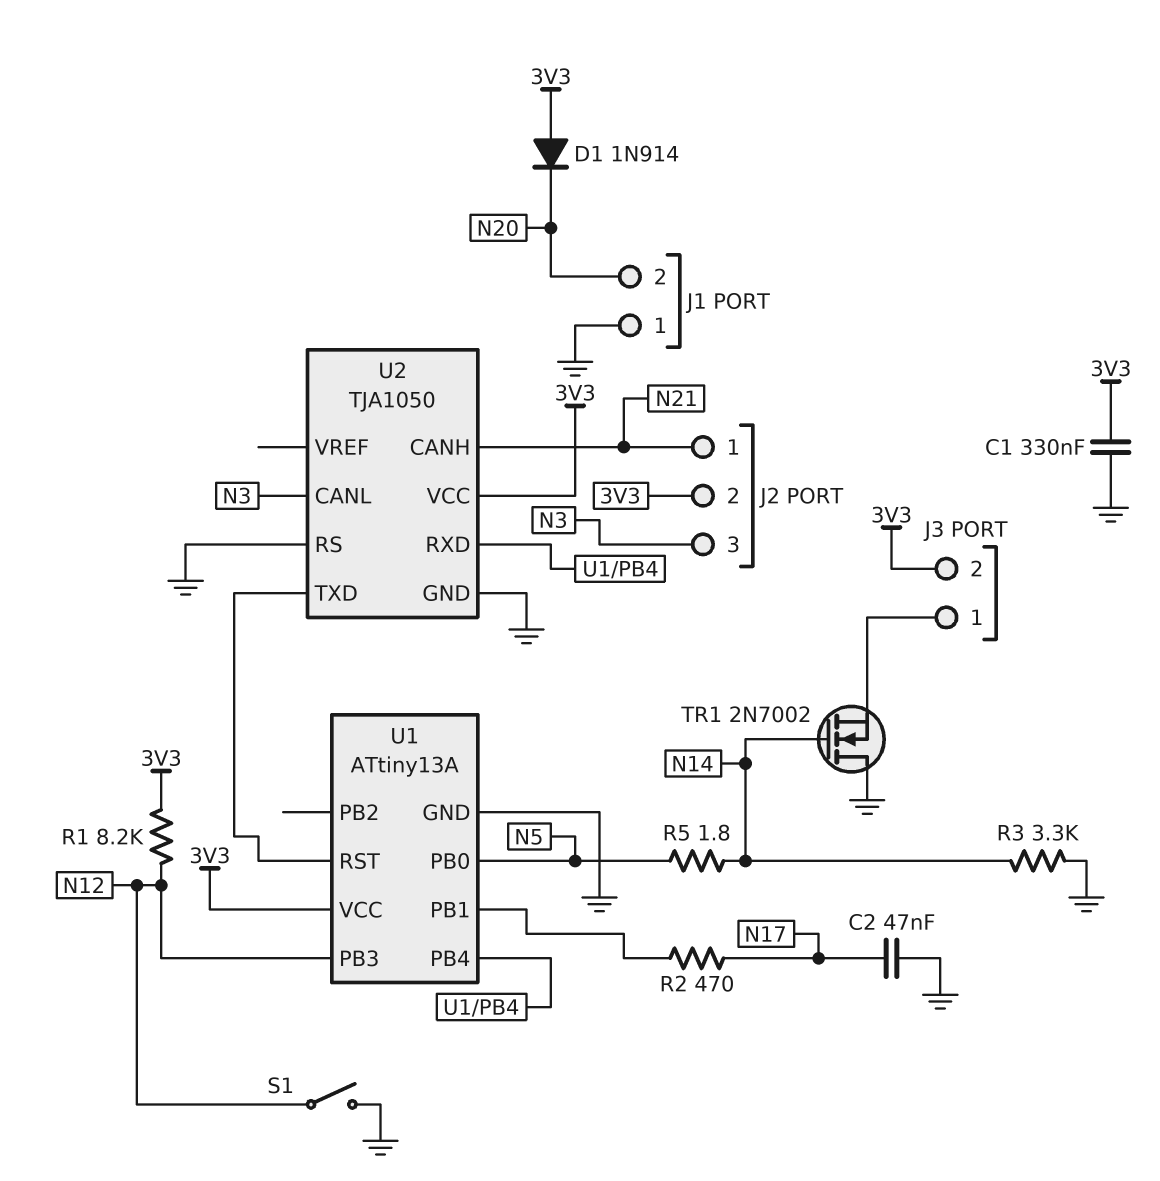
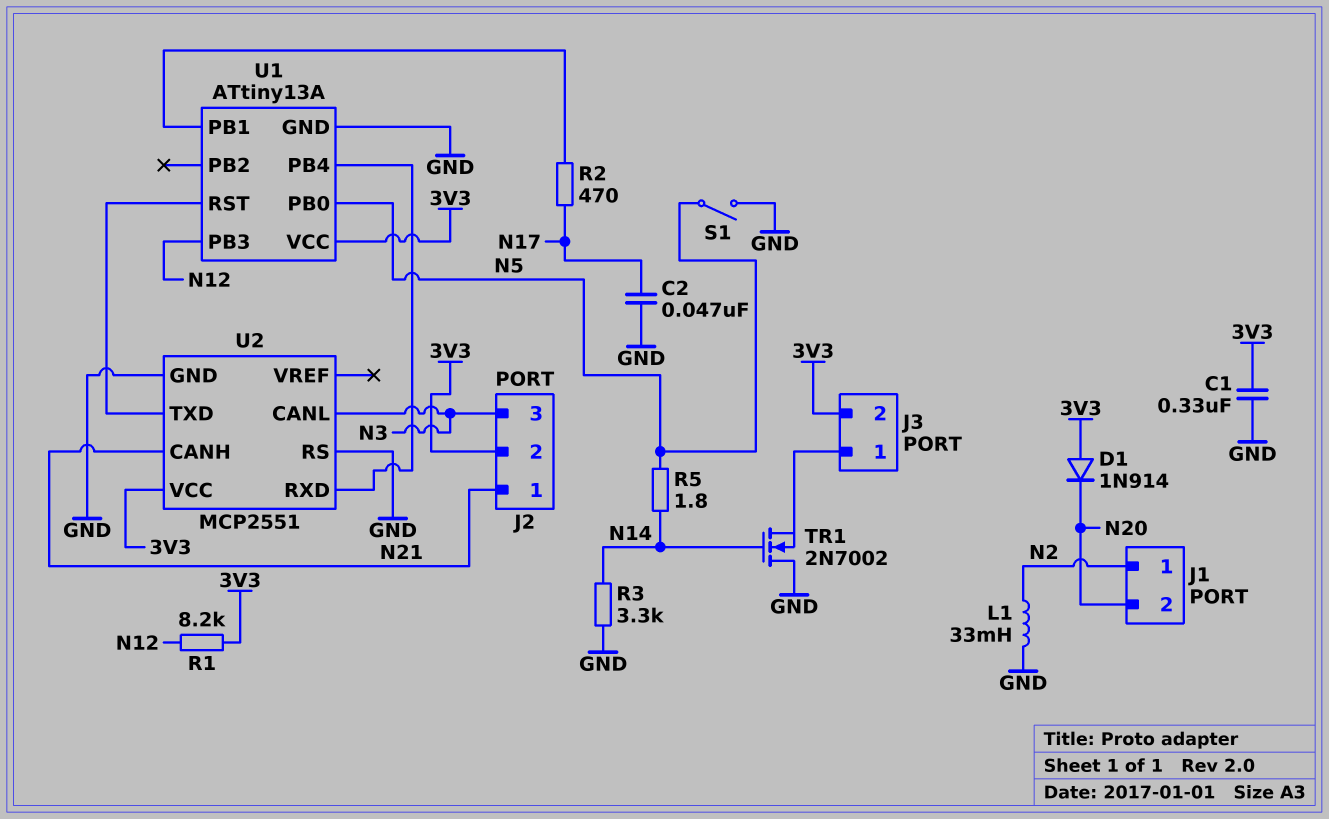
J1 pin 1: GND -> N2
L1: none -> 33mH (GND, N2)
S1: switch (GND, N12) -> switch (GND, N5)
U2: TJA1050 -> MCP2551

